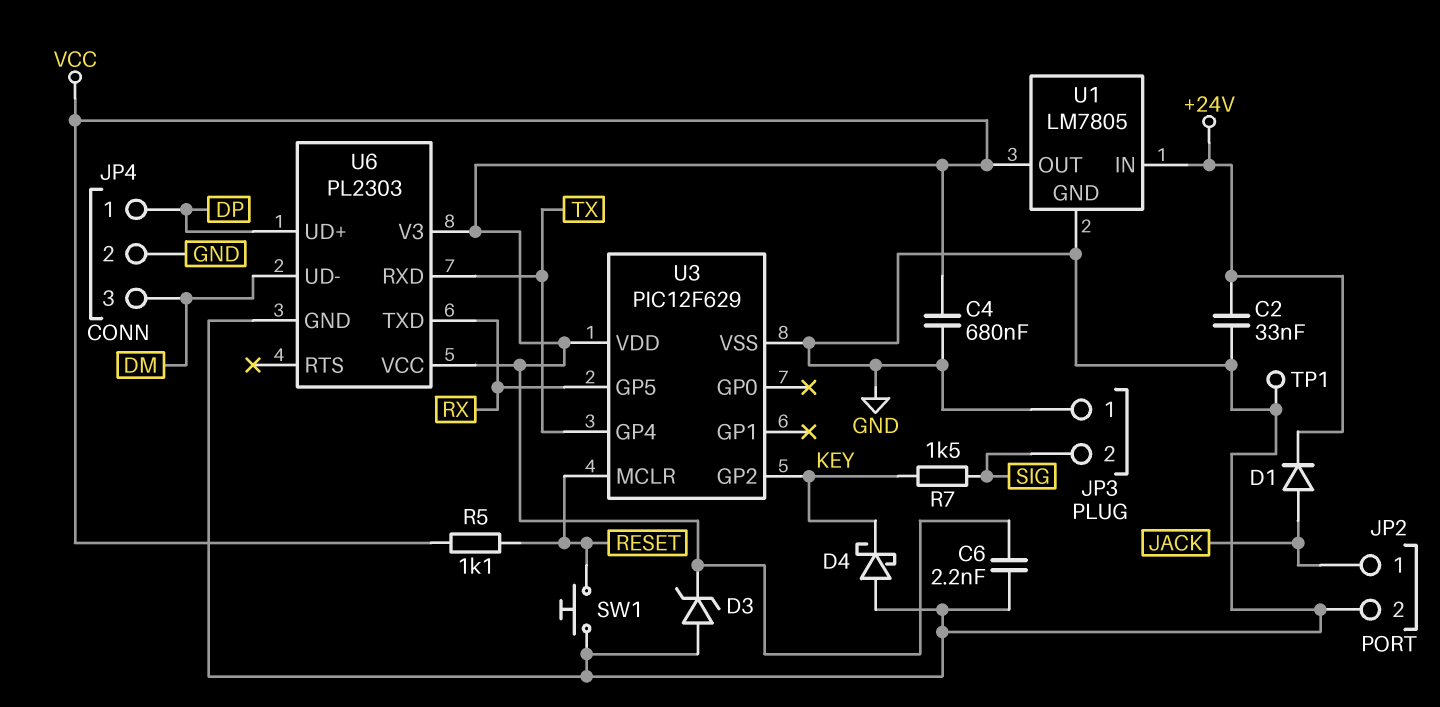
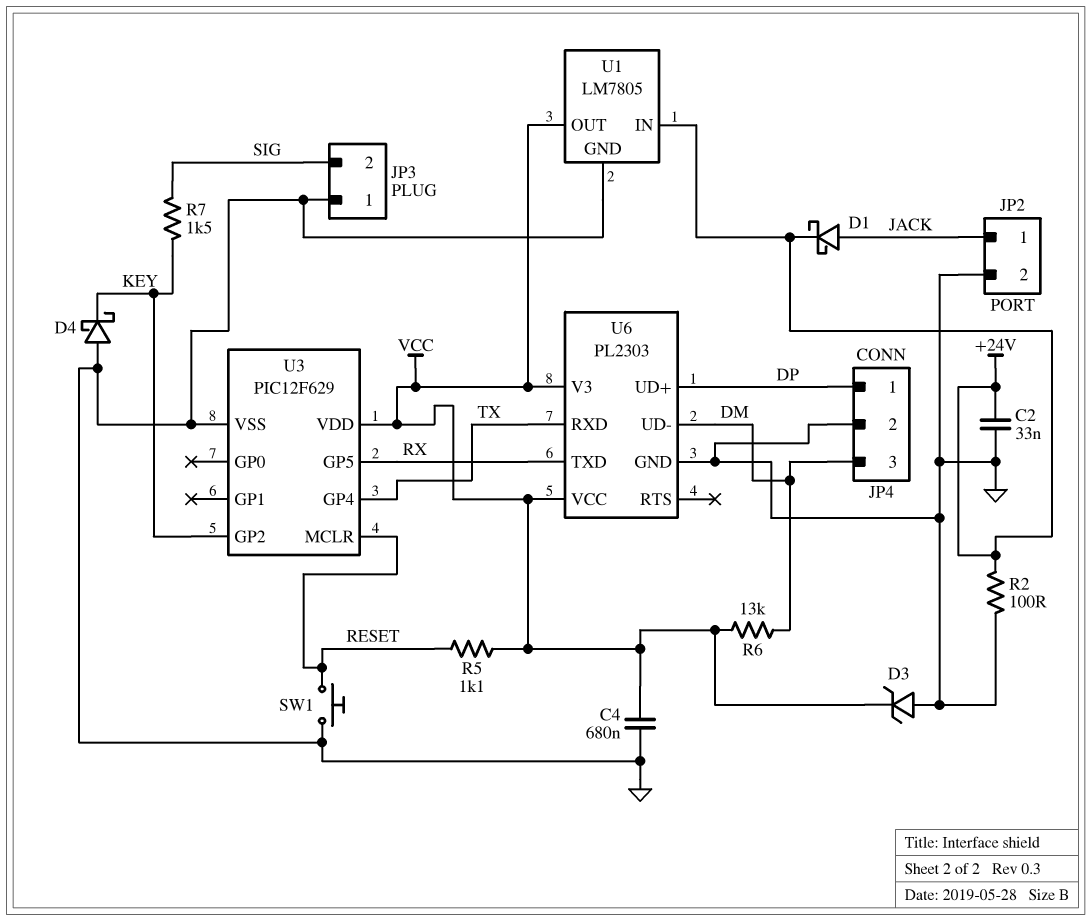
C6: 2.2nF (GND, VCC) -> none
D1: diode (A JACK, K +24V) -> schottky (A JACK, K +24V)
R2: none -> 100 (+24V, GND)
R6: none -> 13k (DM, VCC)
TP1: test point (GND) -> none

